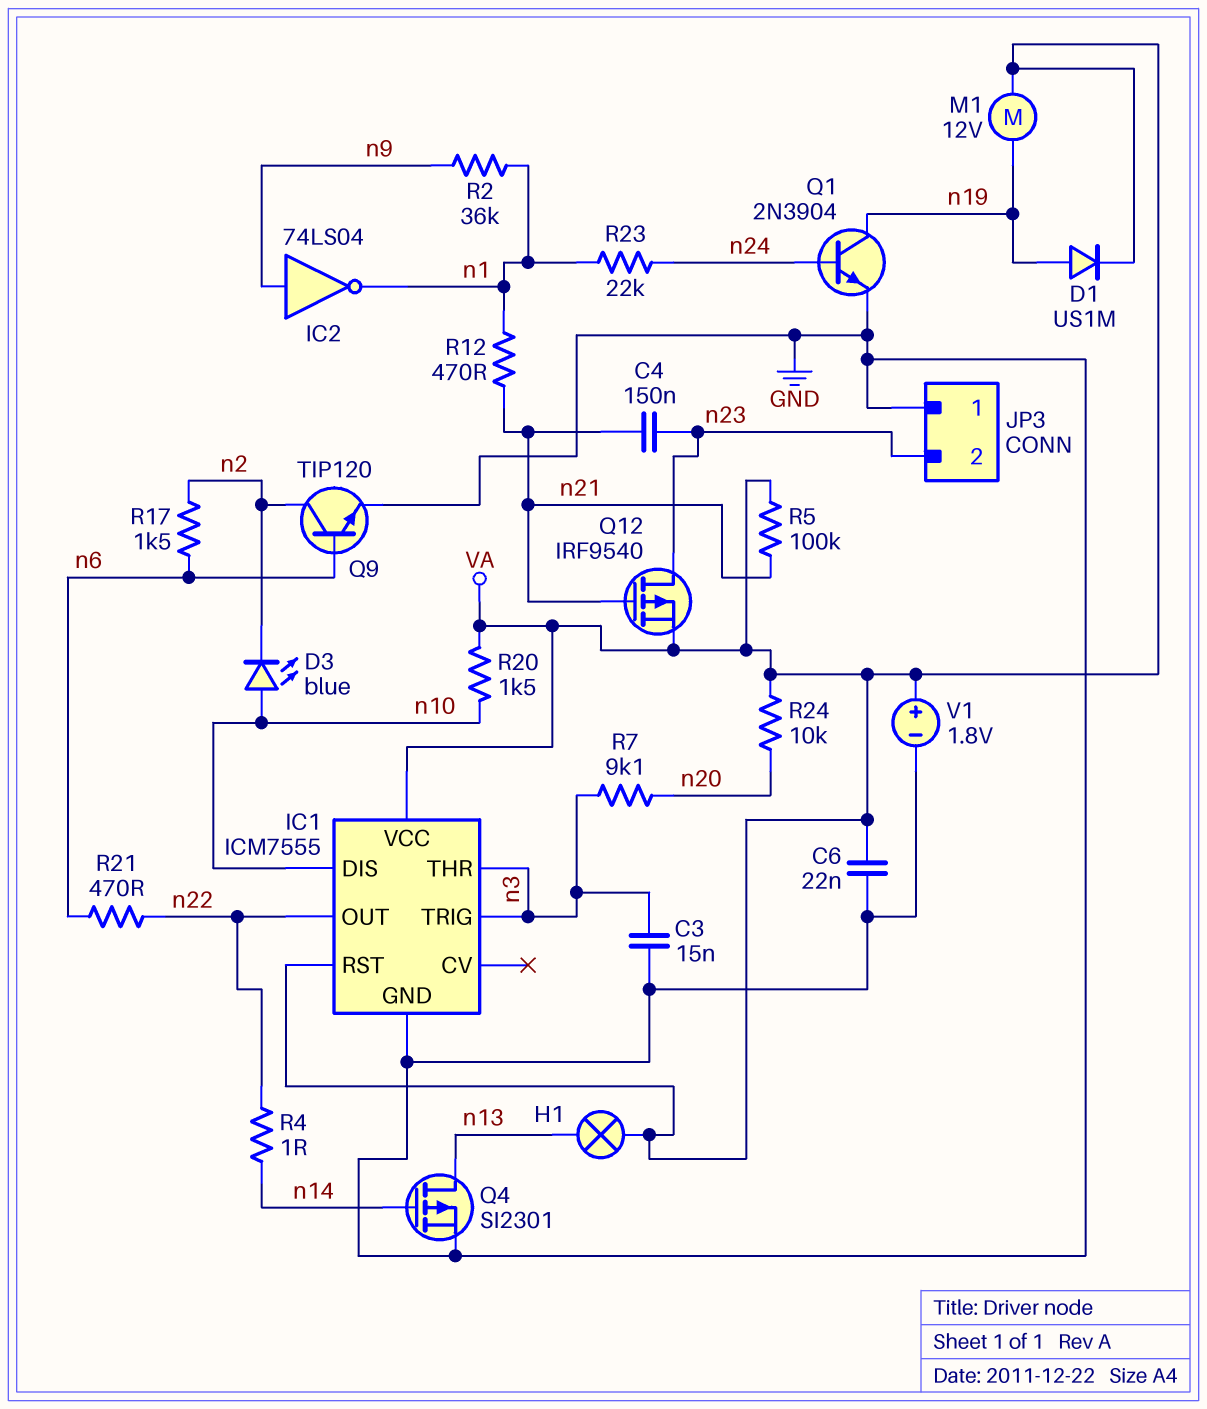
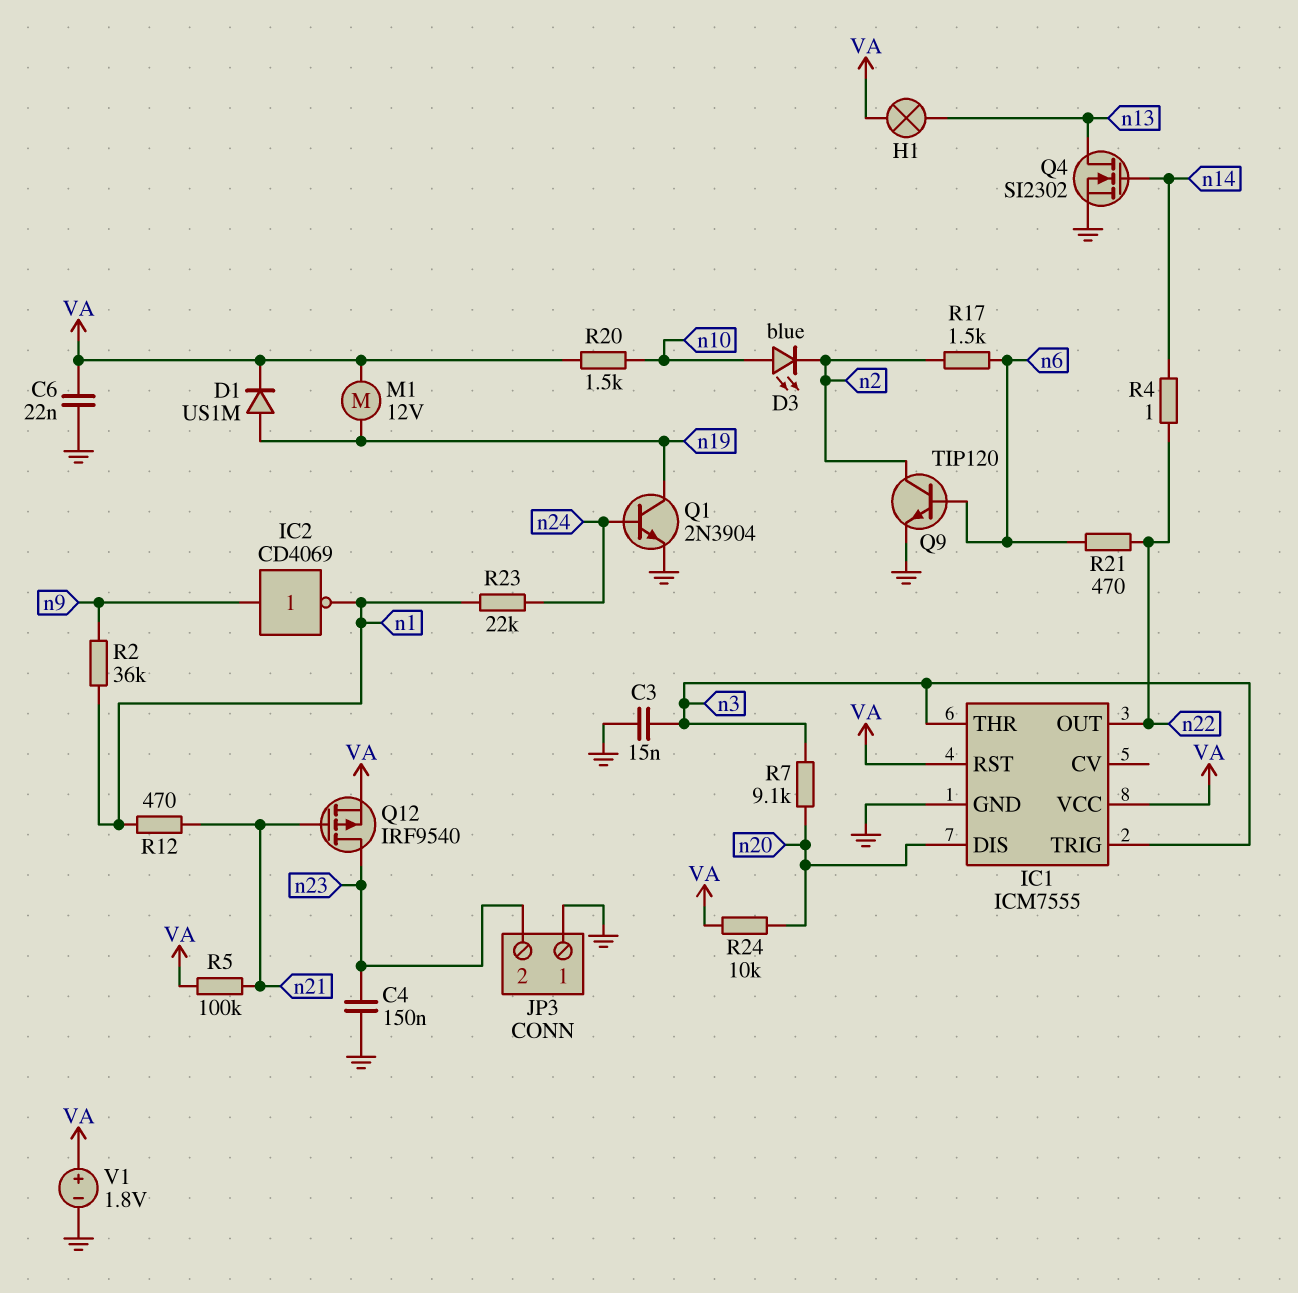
C4: 150nF (n21, n23) -> 150nF (GND, n23)
IC1 pin DIS: n10 -> n20
IC2: NOT 74LS04 (in n9, out n1) -> NOT CD4069 (in n9, out n1)
Q4: PMOS SI2301 (G n14, D n13, S GND) -> NMOS SI2302 (G n14, D n13, S GND)

